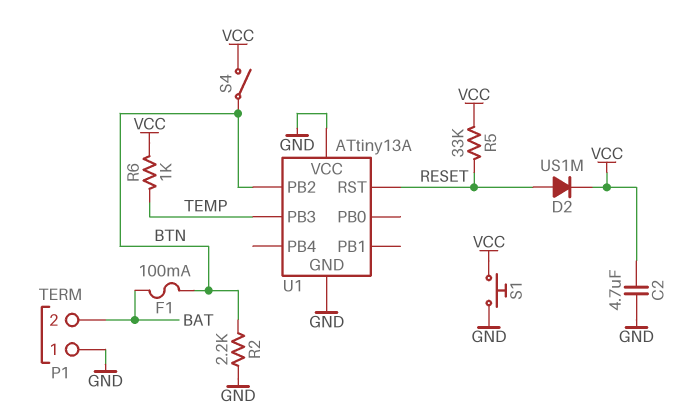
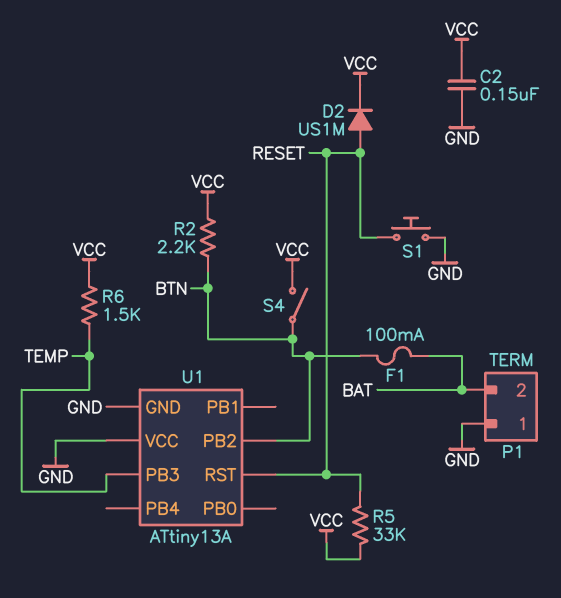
C2: 4.7uF (GND, VCC) -> 150nF (GND, VCC)
R2: 2.2k (BTN, GND) -> 2.2k (BTN, VCC)
R6: 1k (TEMP, VCC) -> 1.5k (TEMP, VCC)
S1: button (GND, VCC) -> button (GND, RESET)

